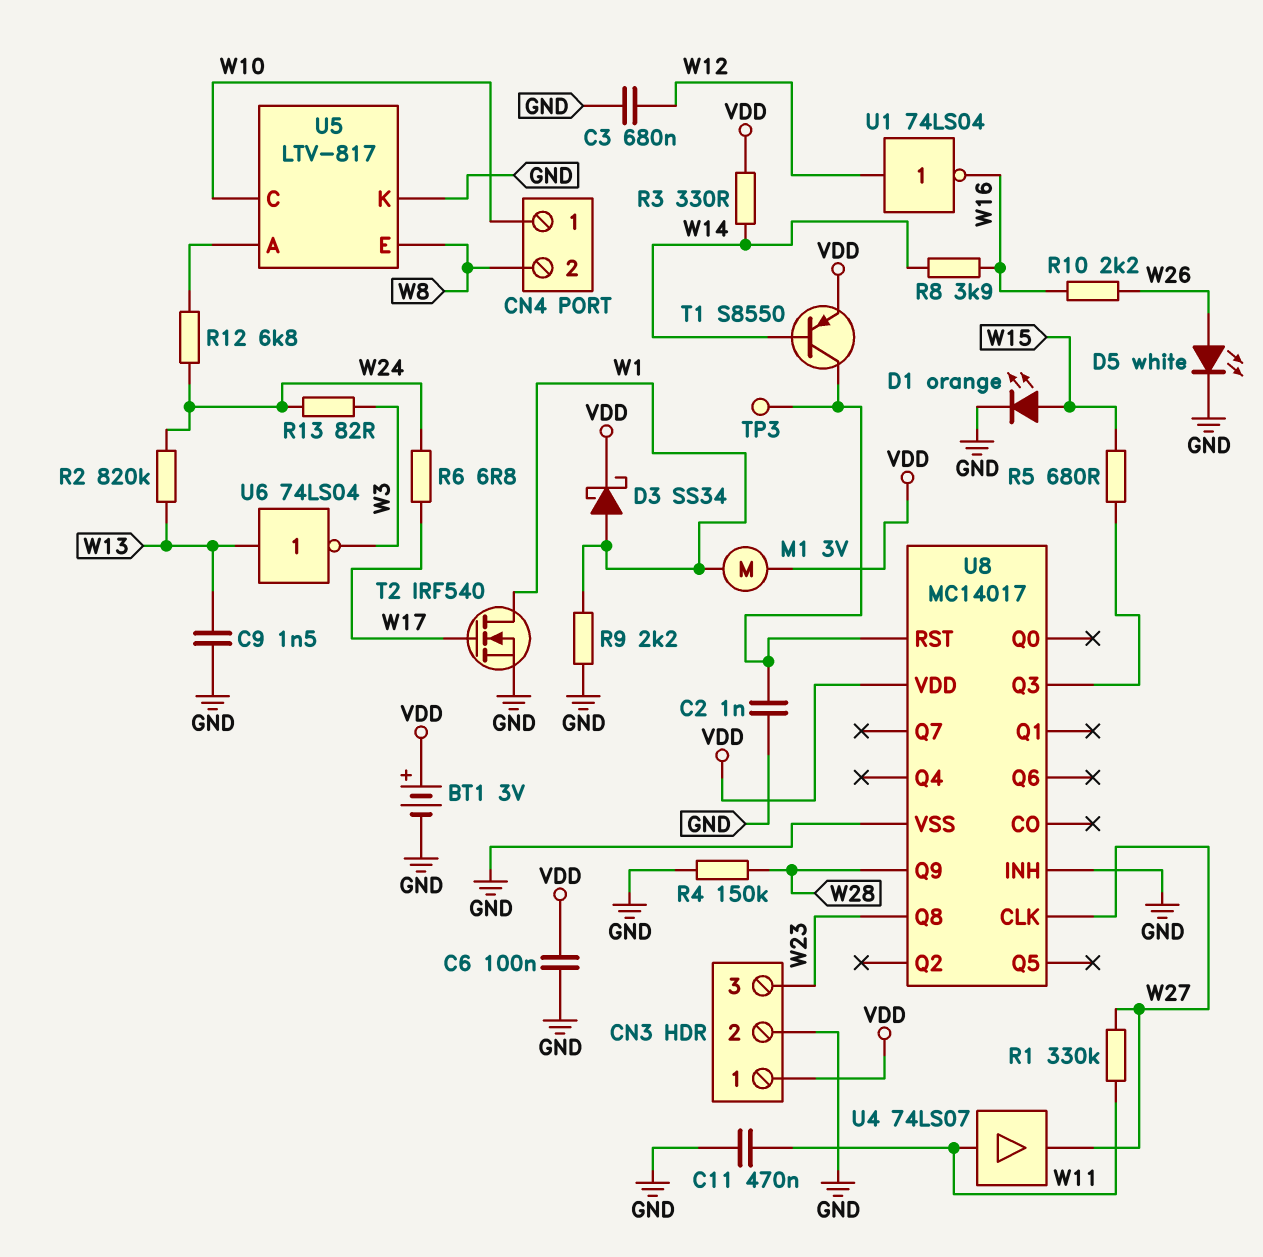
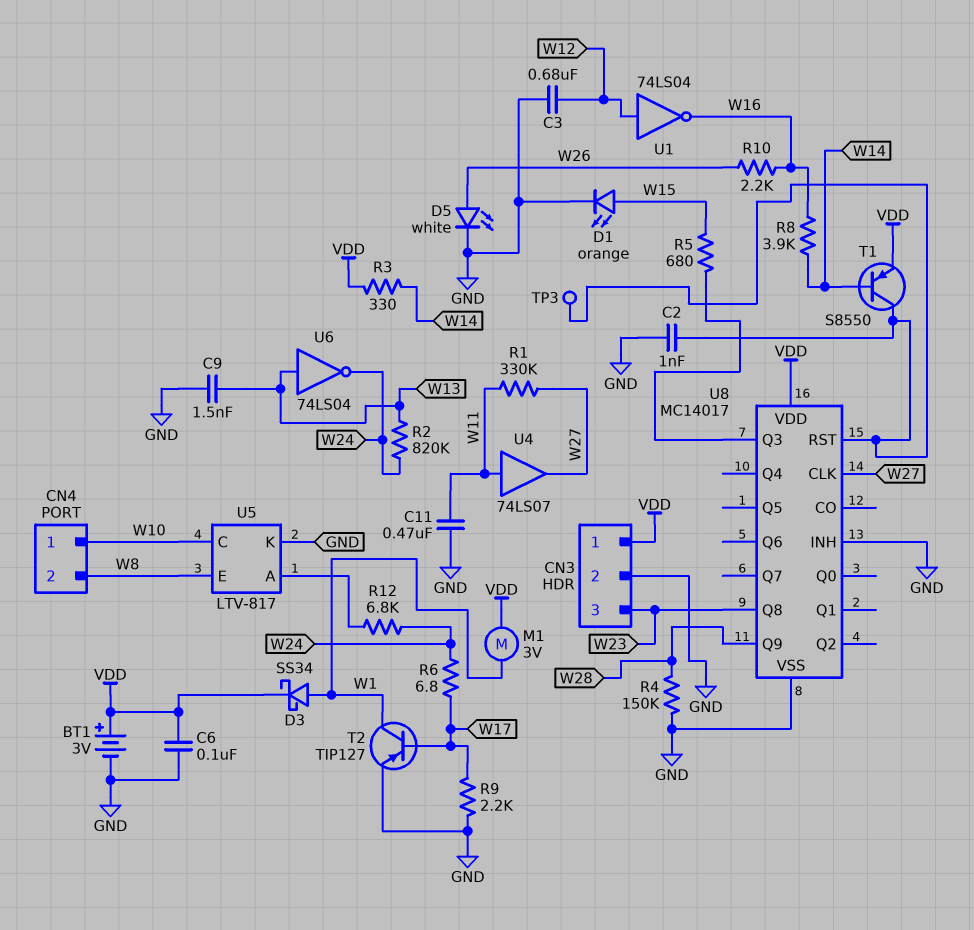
R9: 2.2k (GND, W1) -> 2.2k (GND, W17)
R13: 82 (W3, W24) -> none
T2: NMOS IRF540 (G W17, D W1, S GND) -> PNP TIP127 (B W17, C W1, E GND)
U6: NOT 74LS04 (in W13, out W3) -> NOT 74LS04 (in W13, out W24)

